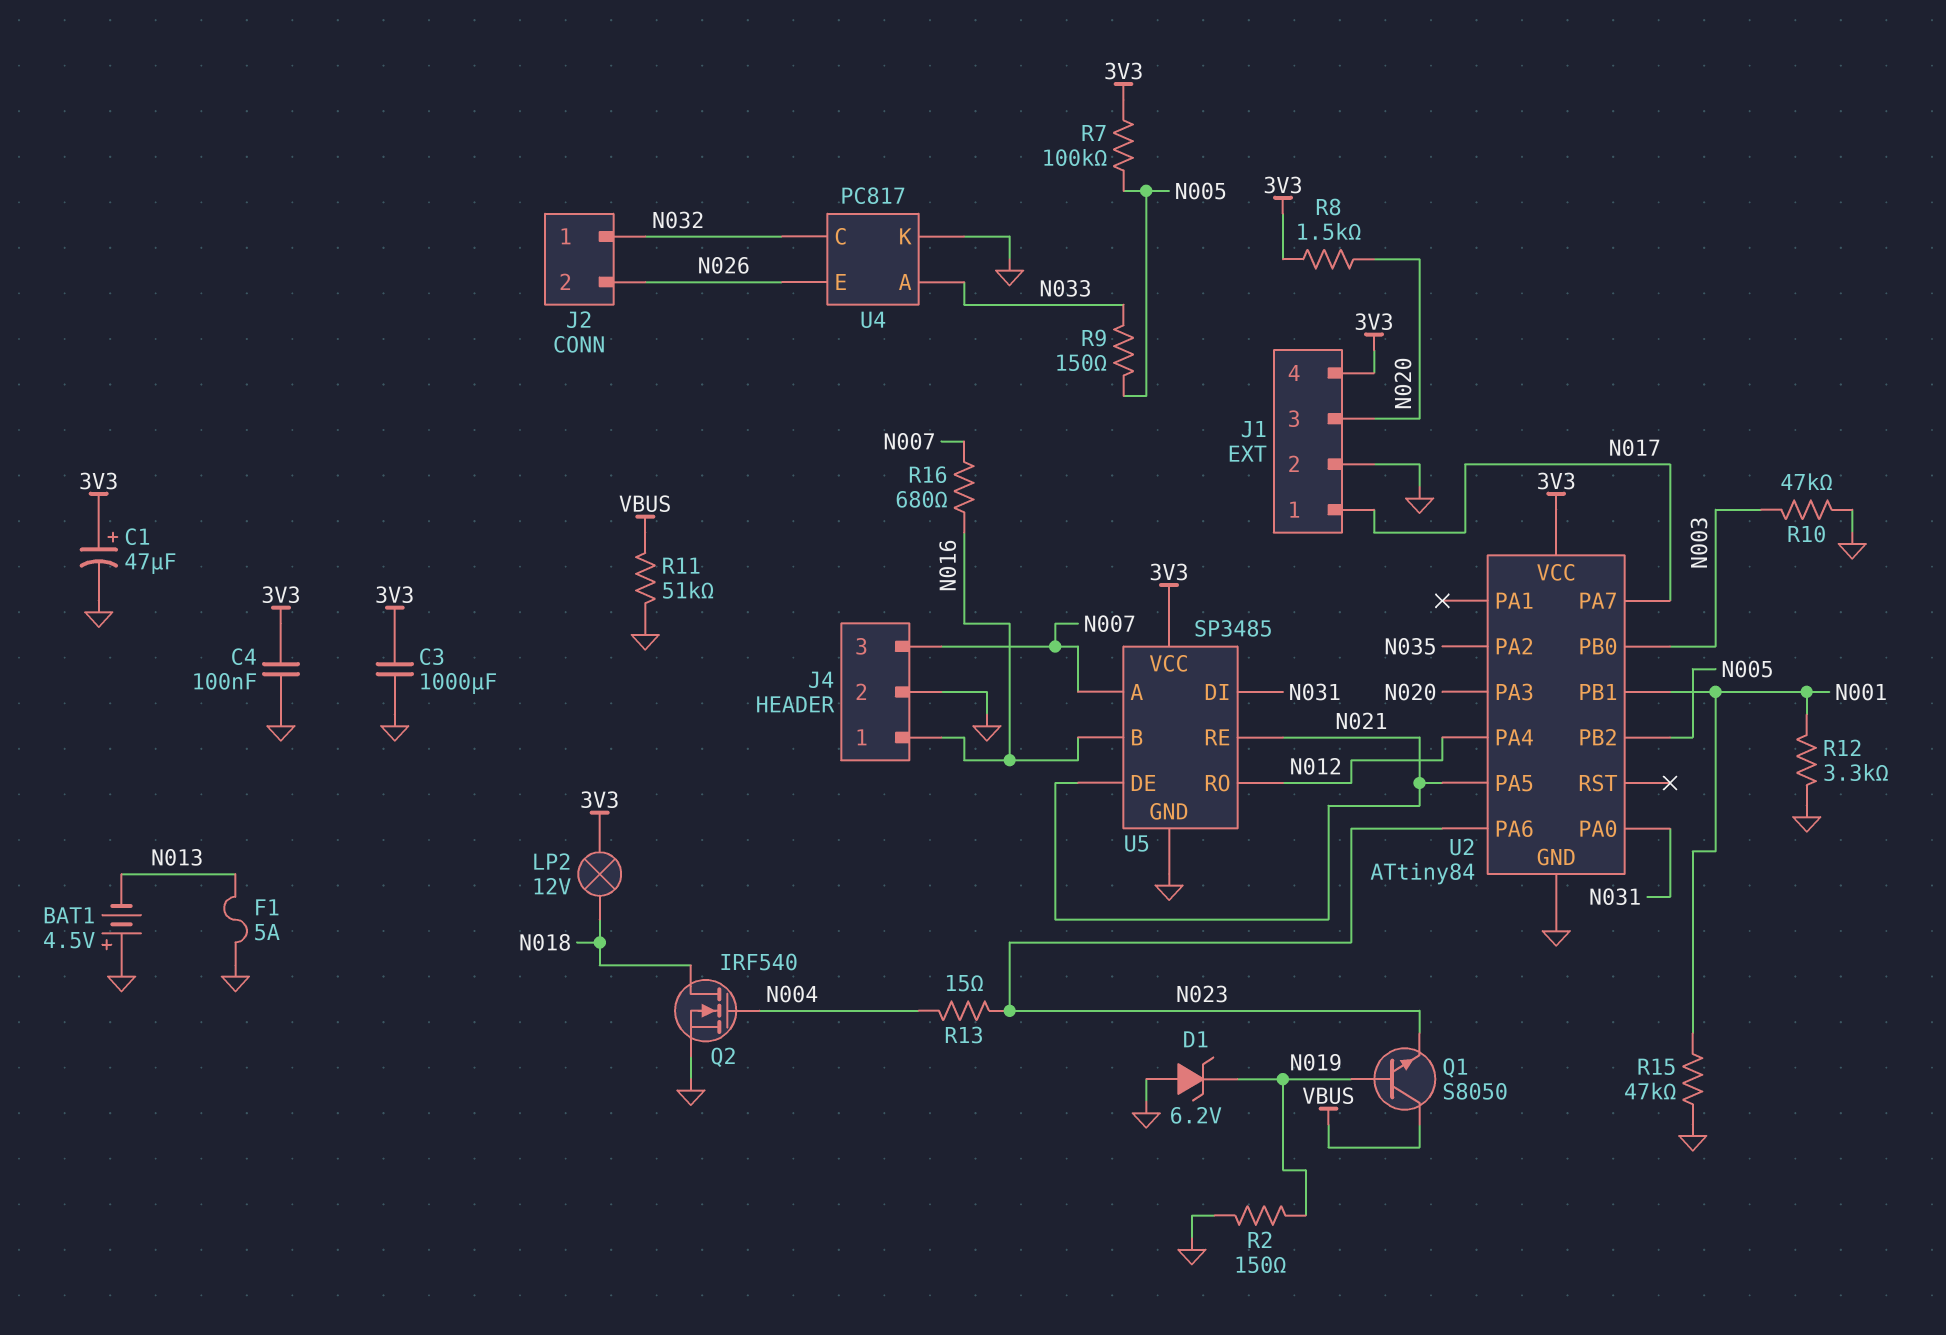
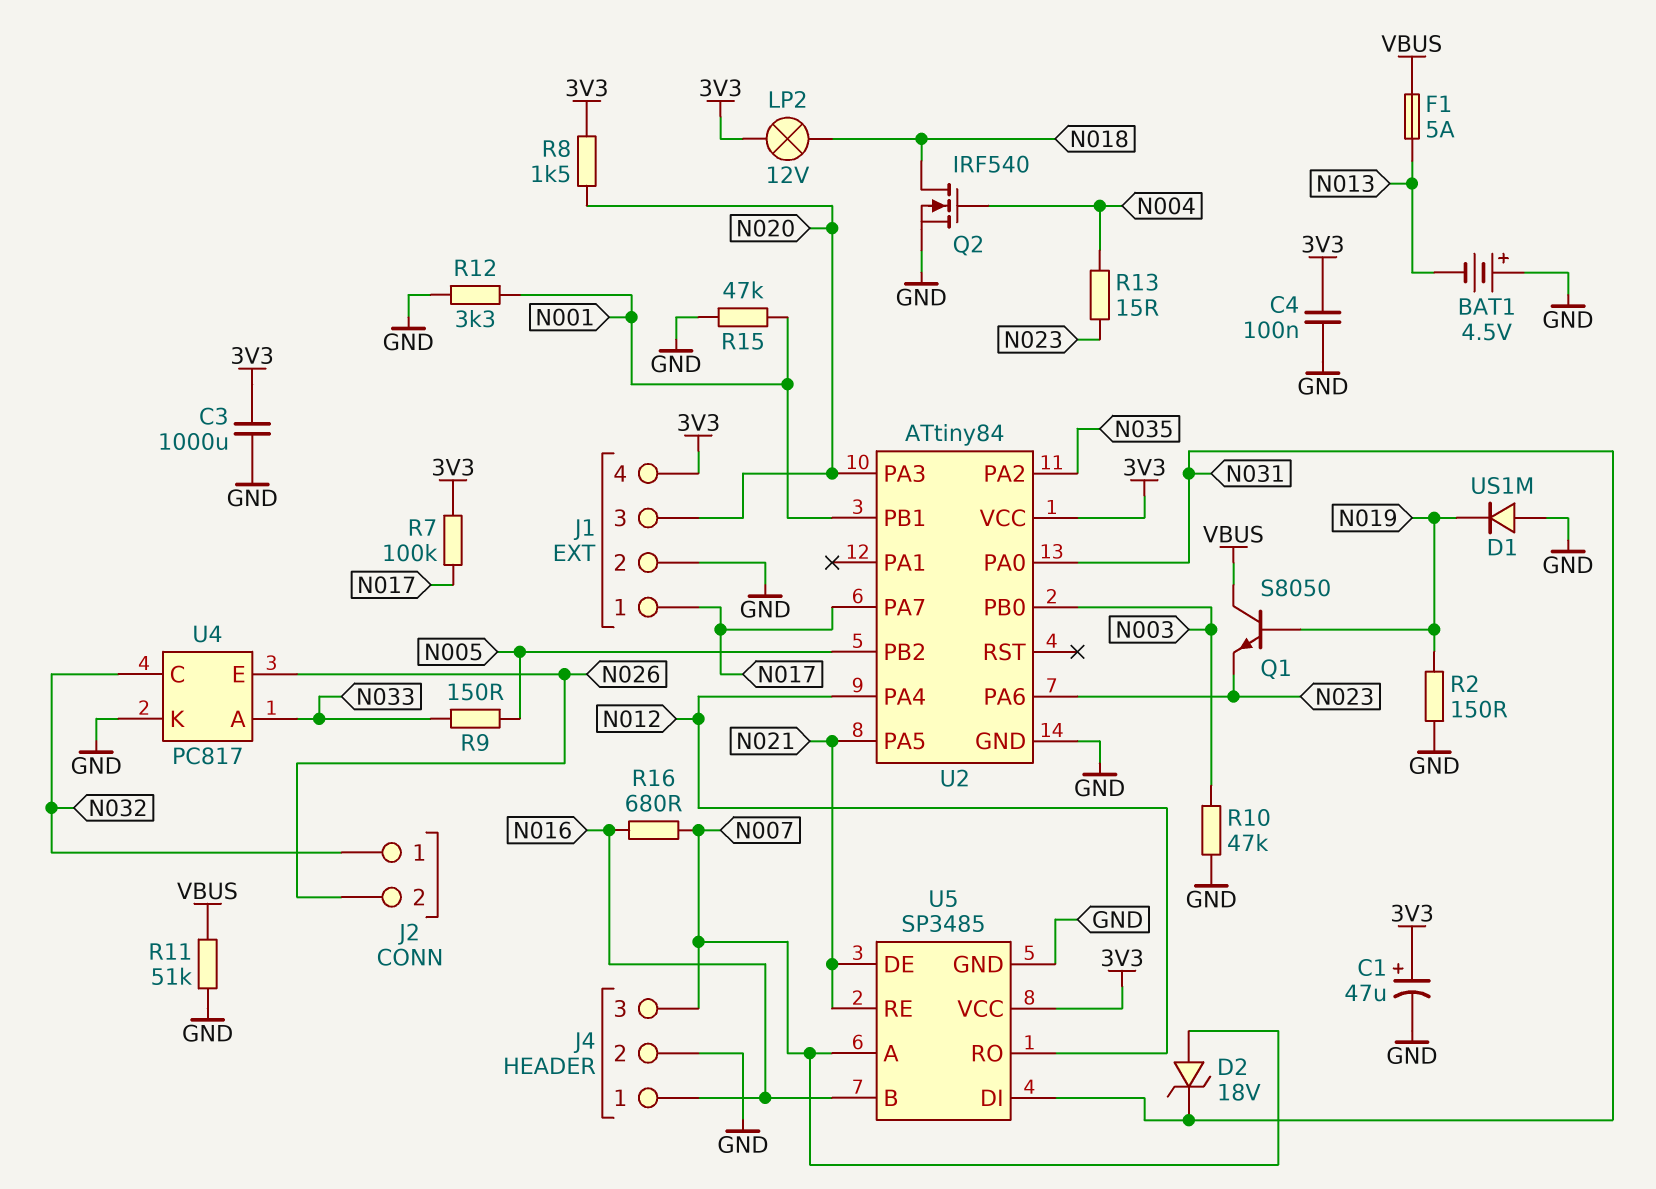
D1: zener 6.2V (A GND, K N019) -> diode US1M (A GND, K N019)
D2: none -> zener 18V (A N007, K N031)
F1: 5A (GND, N013) -> 5A (N013, VBUS)
R7: 100k (3V3, N005) -> 100k (3V3, N017)

